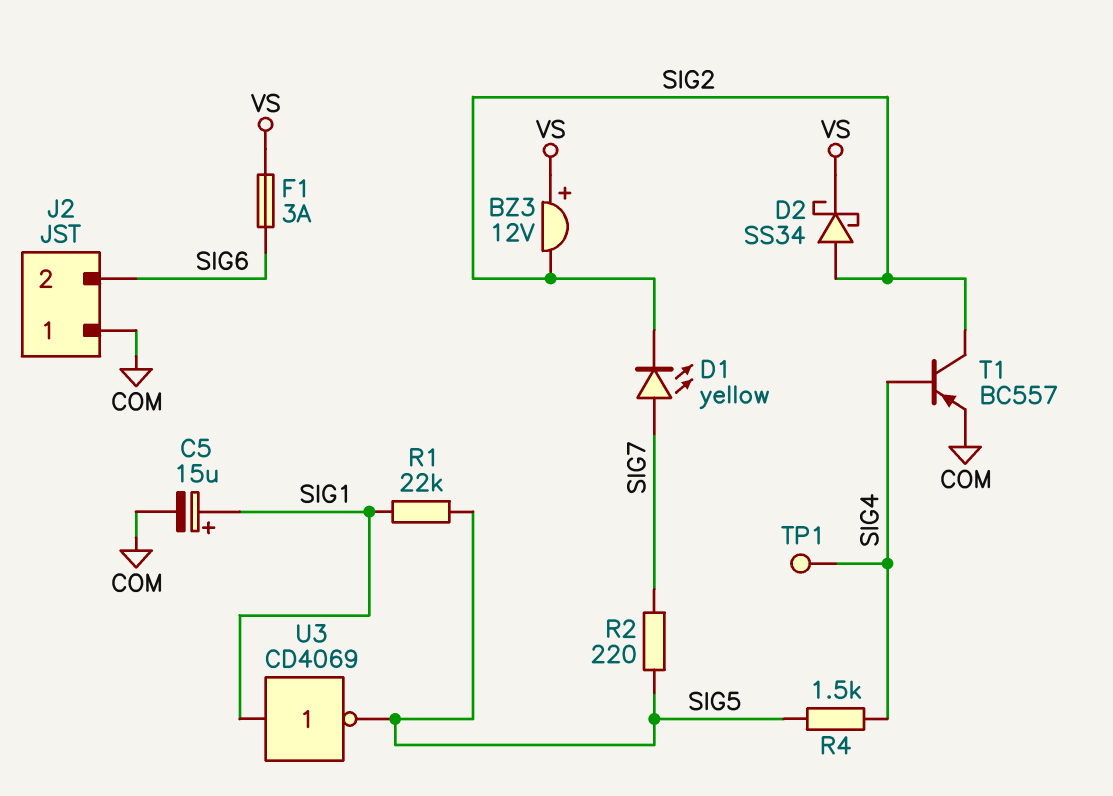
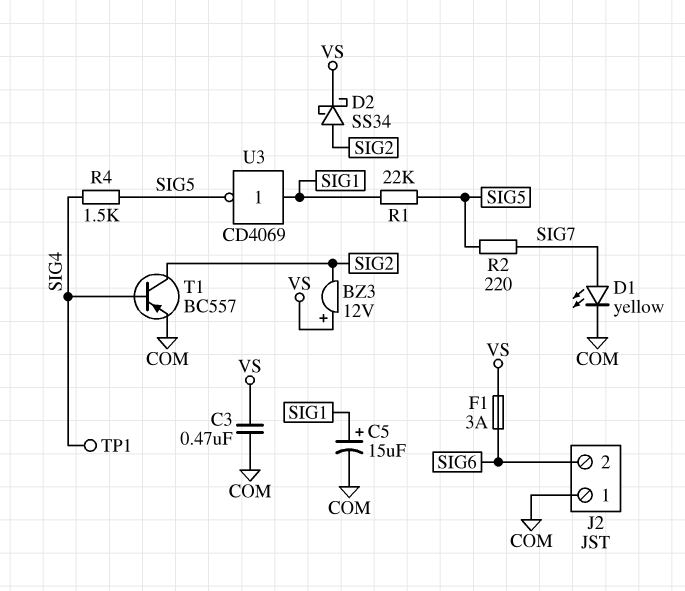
C3: none -> 470nF (COM, VS)
D1: LED yellow (A SIG7, K SIG2) -> LED yellow (A SIG7, K COM)

